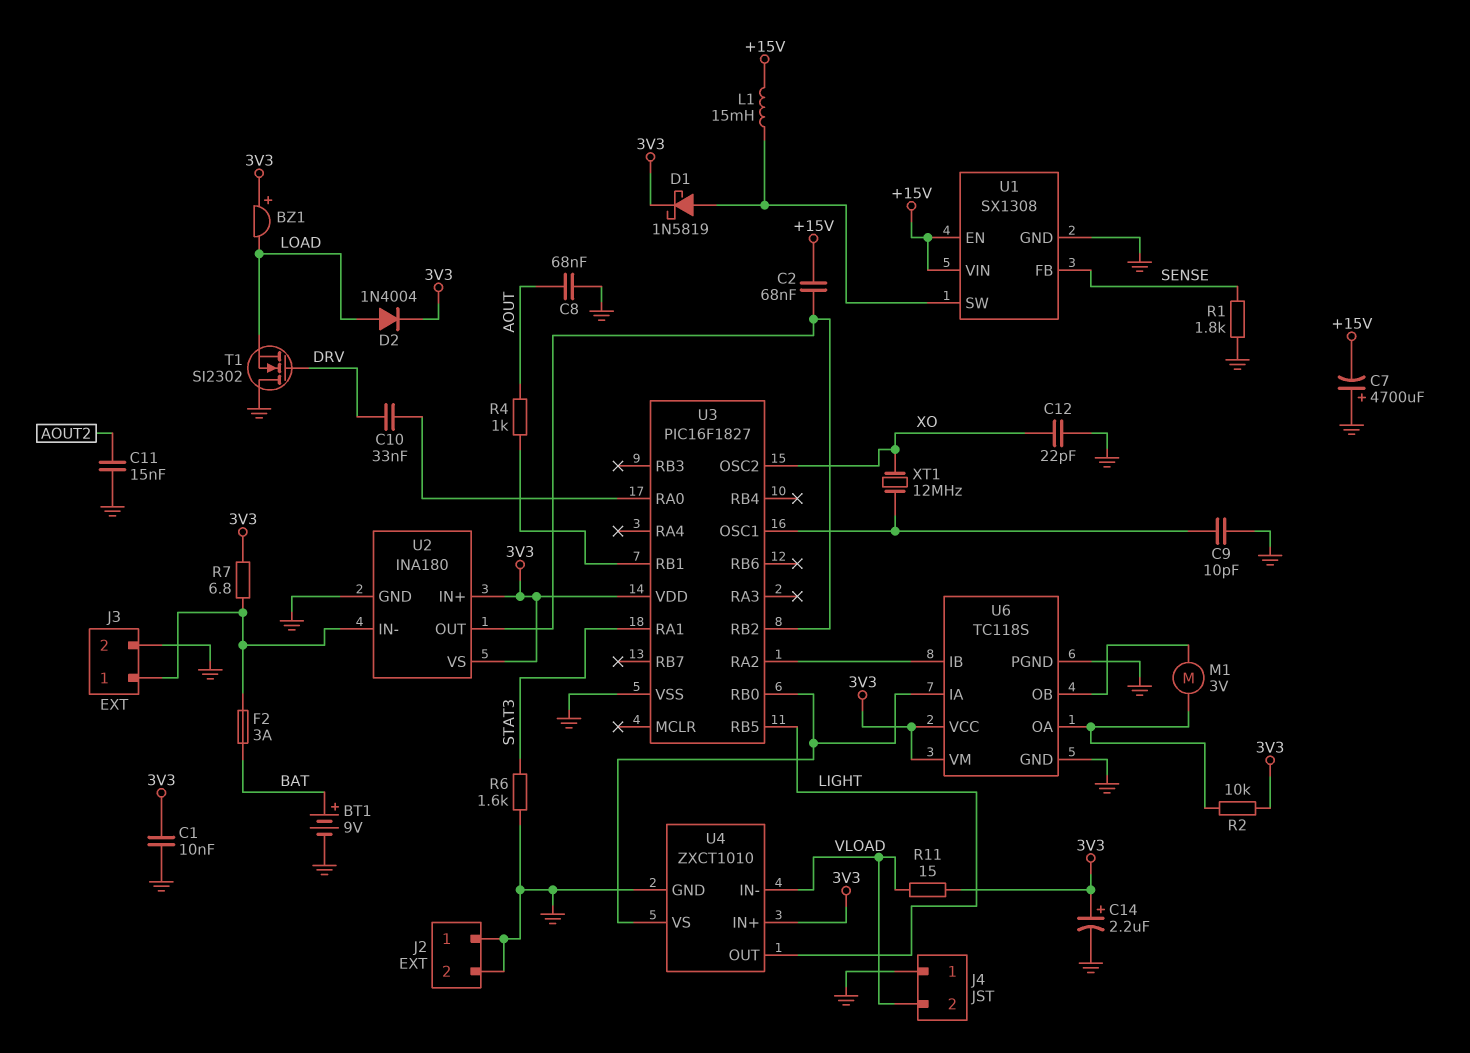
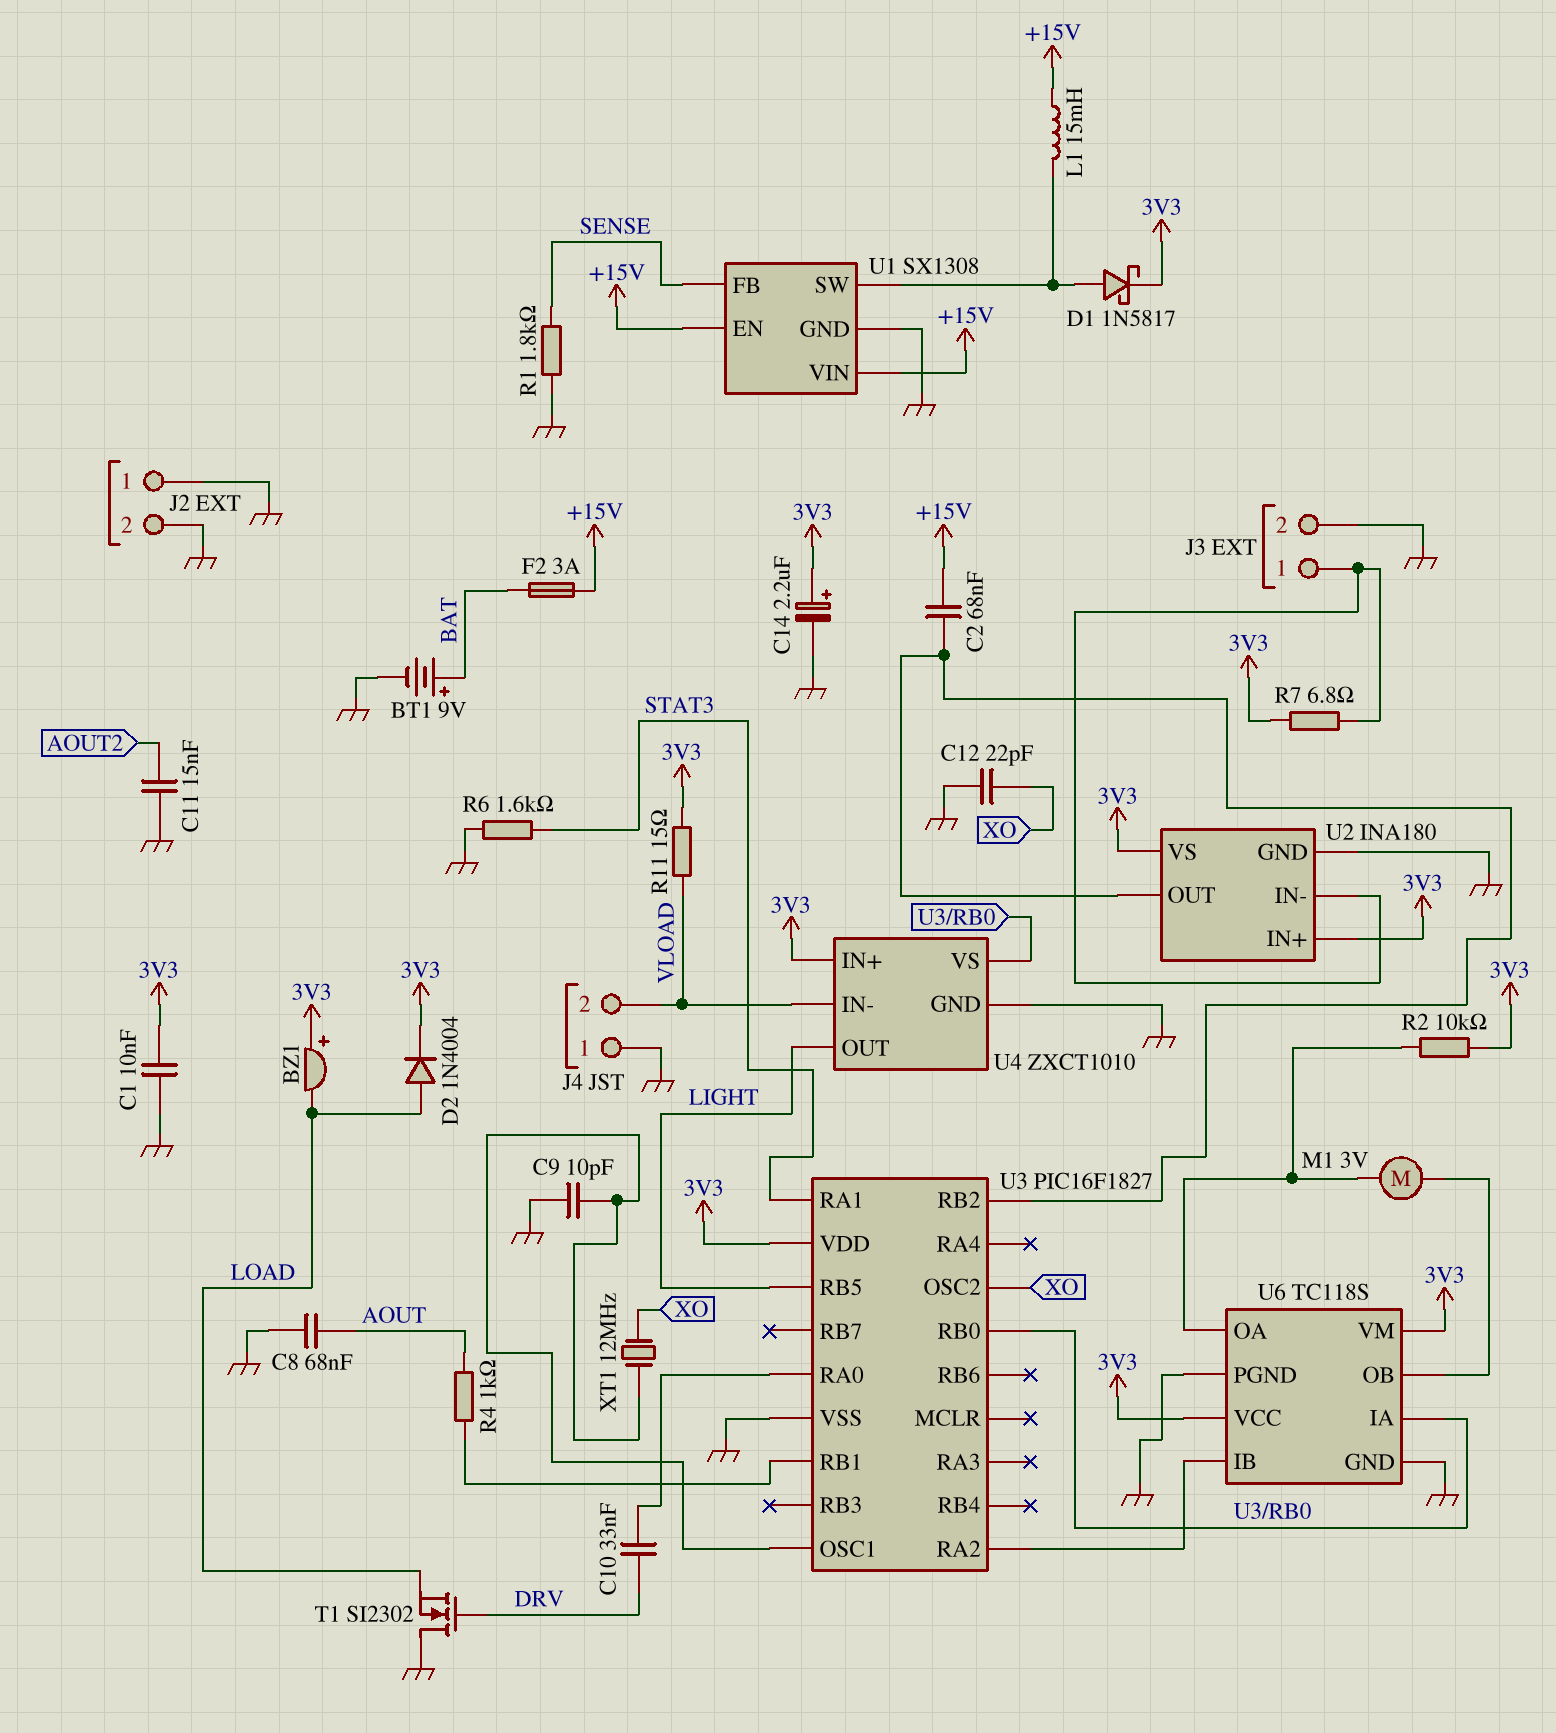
C7: 4700uF (plus GND, minus +15V) -> none
D1: schottky 1N5819 (A U1/SW, K 3V3) -> schottky 1N5817 (A U1/SW, K 3V3)
F2: 3A (BAT, J3/1) -> 3A (+15V, BAT)

